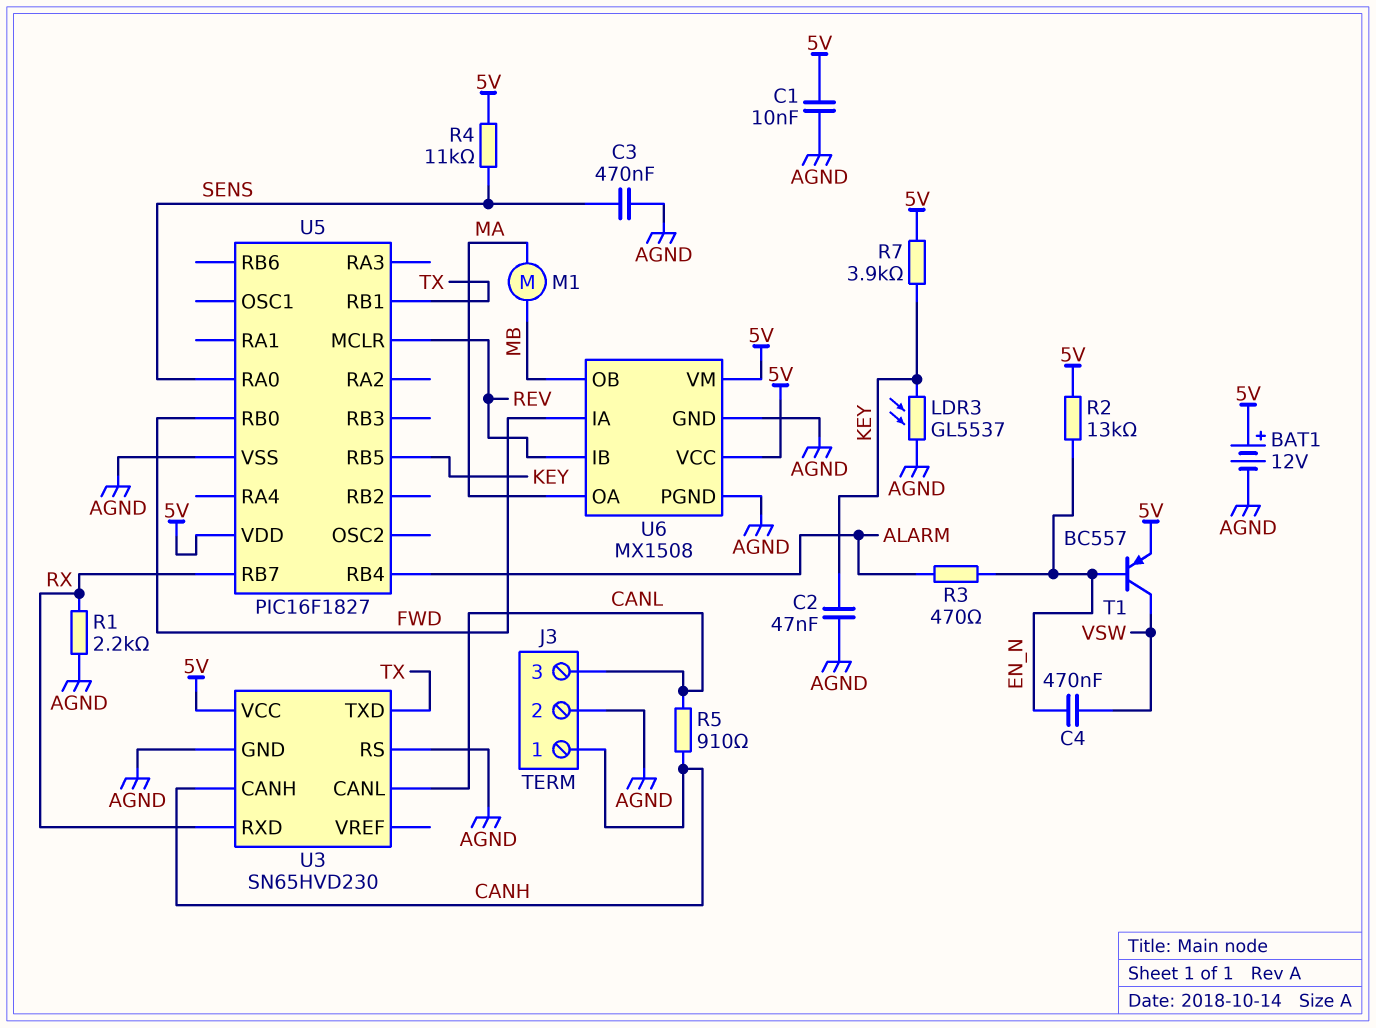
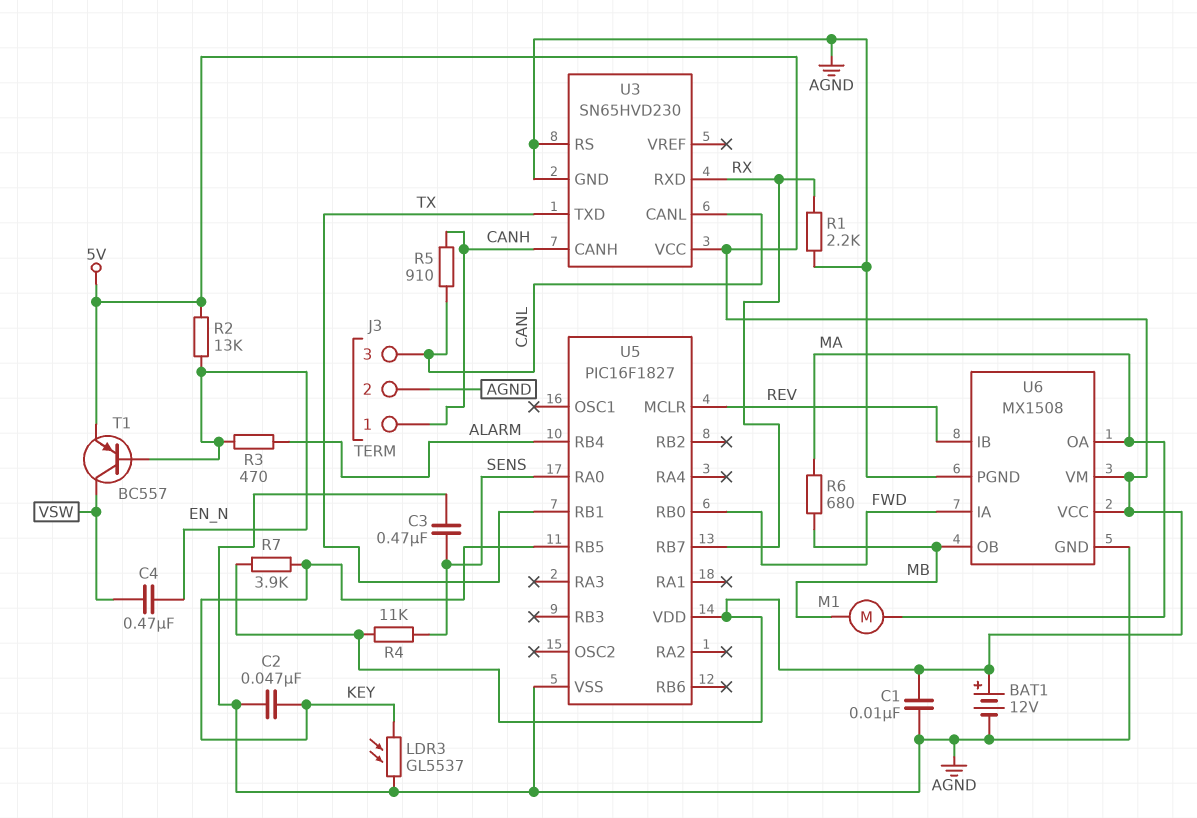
R6: none -> 680 (MA, MB)

